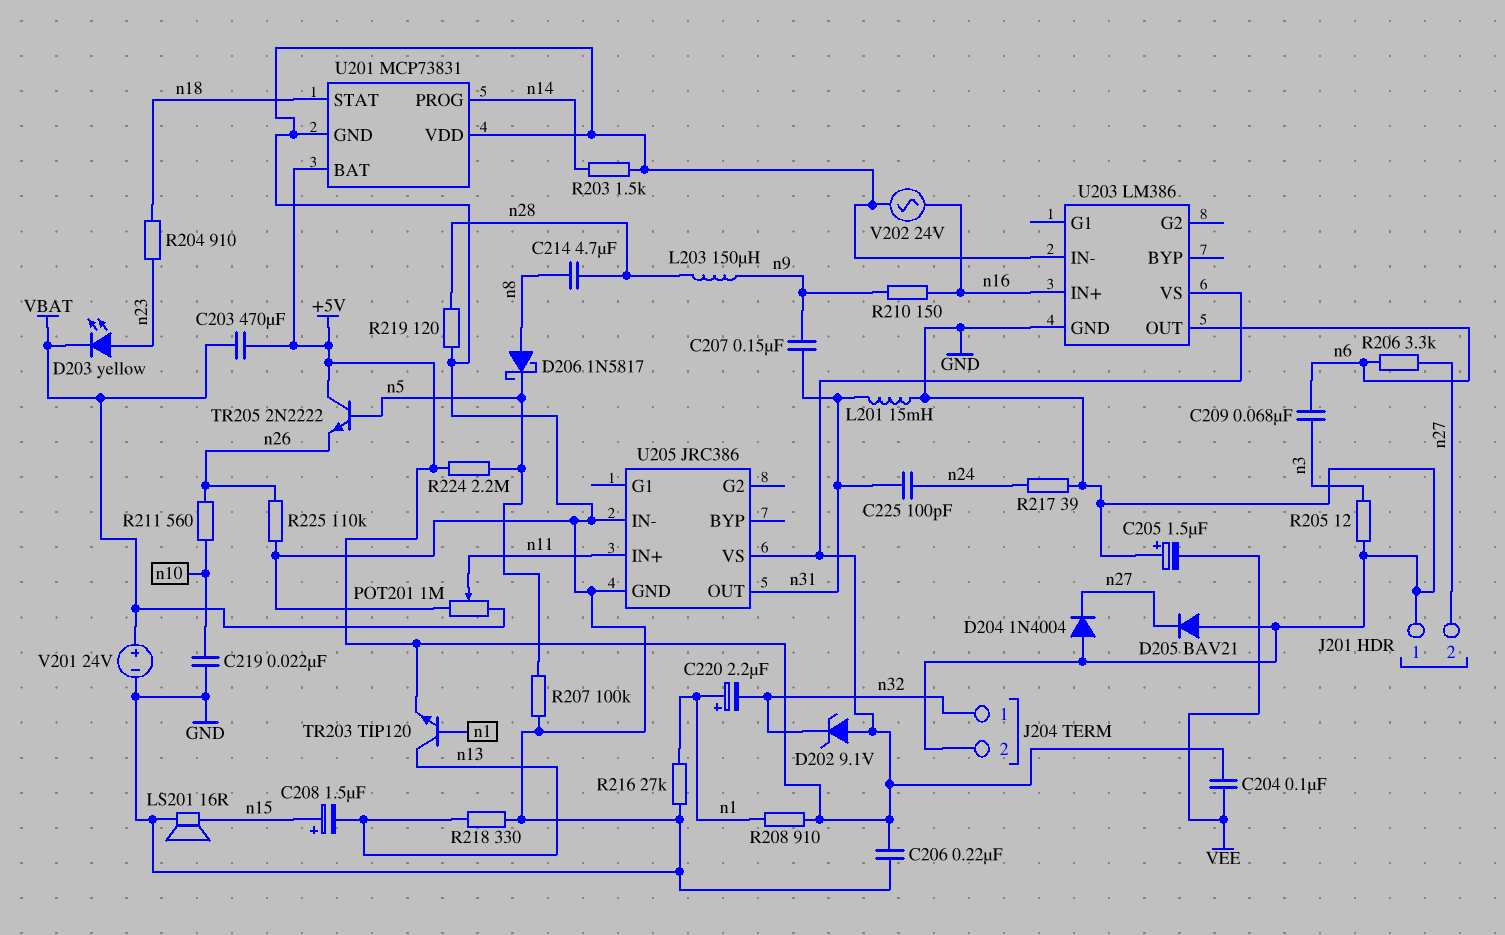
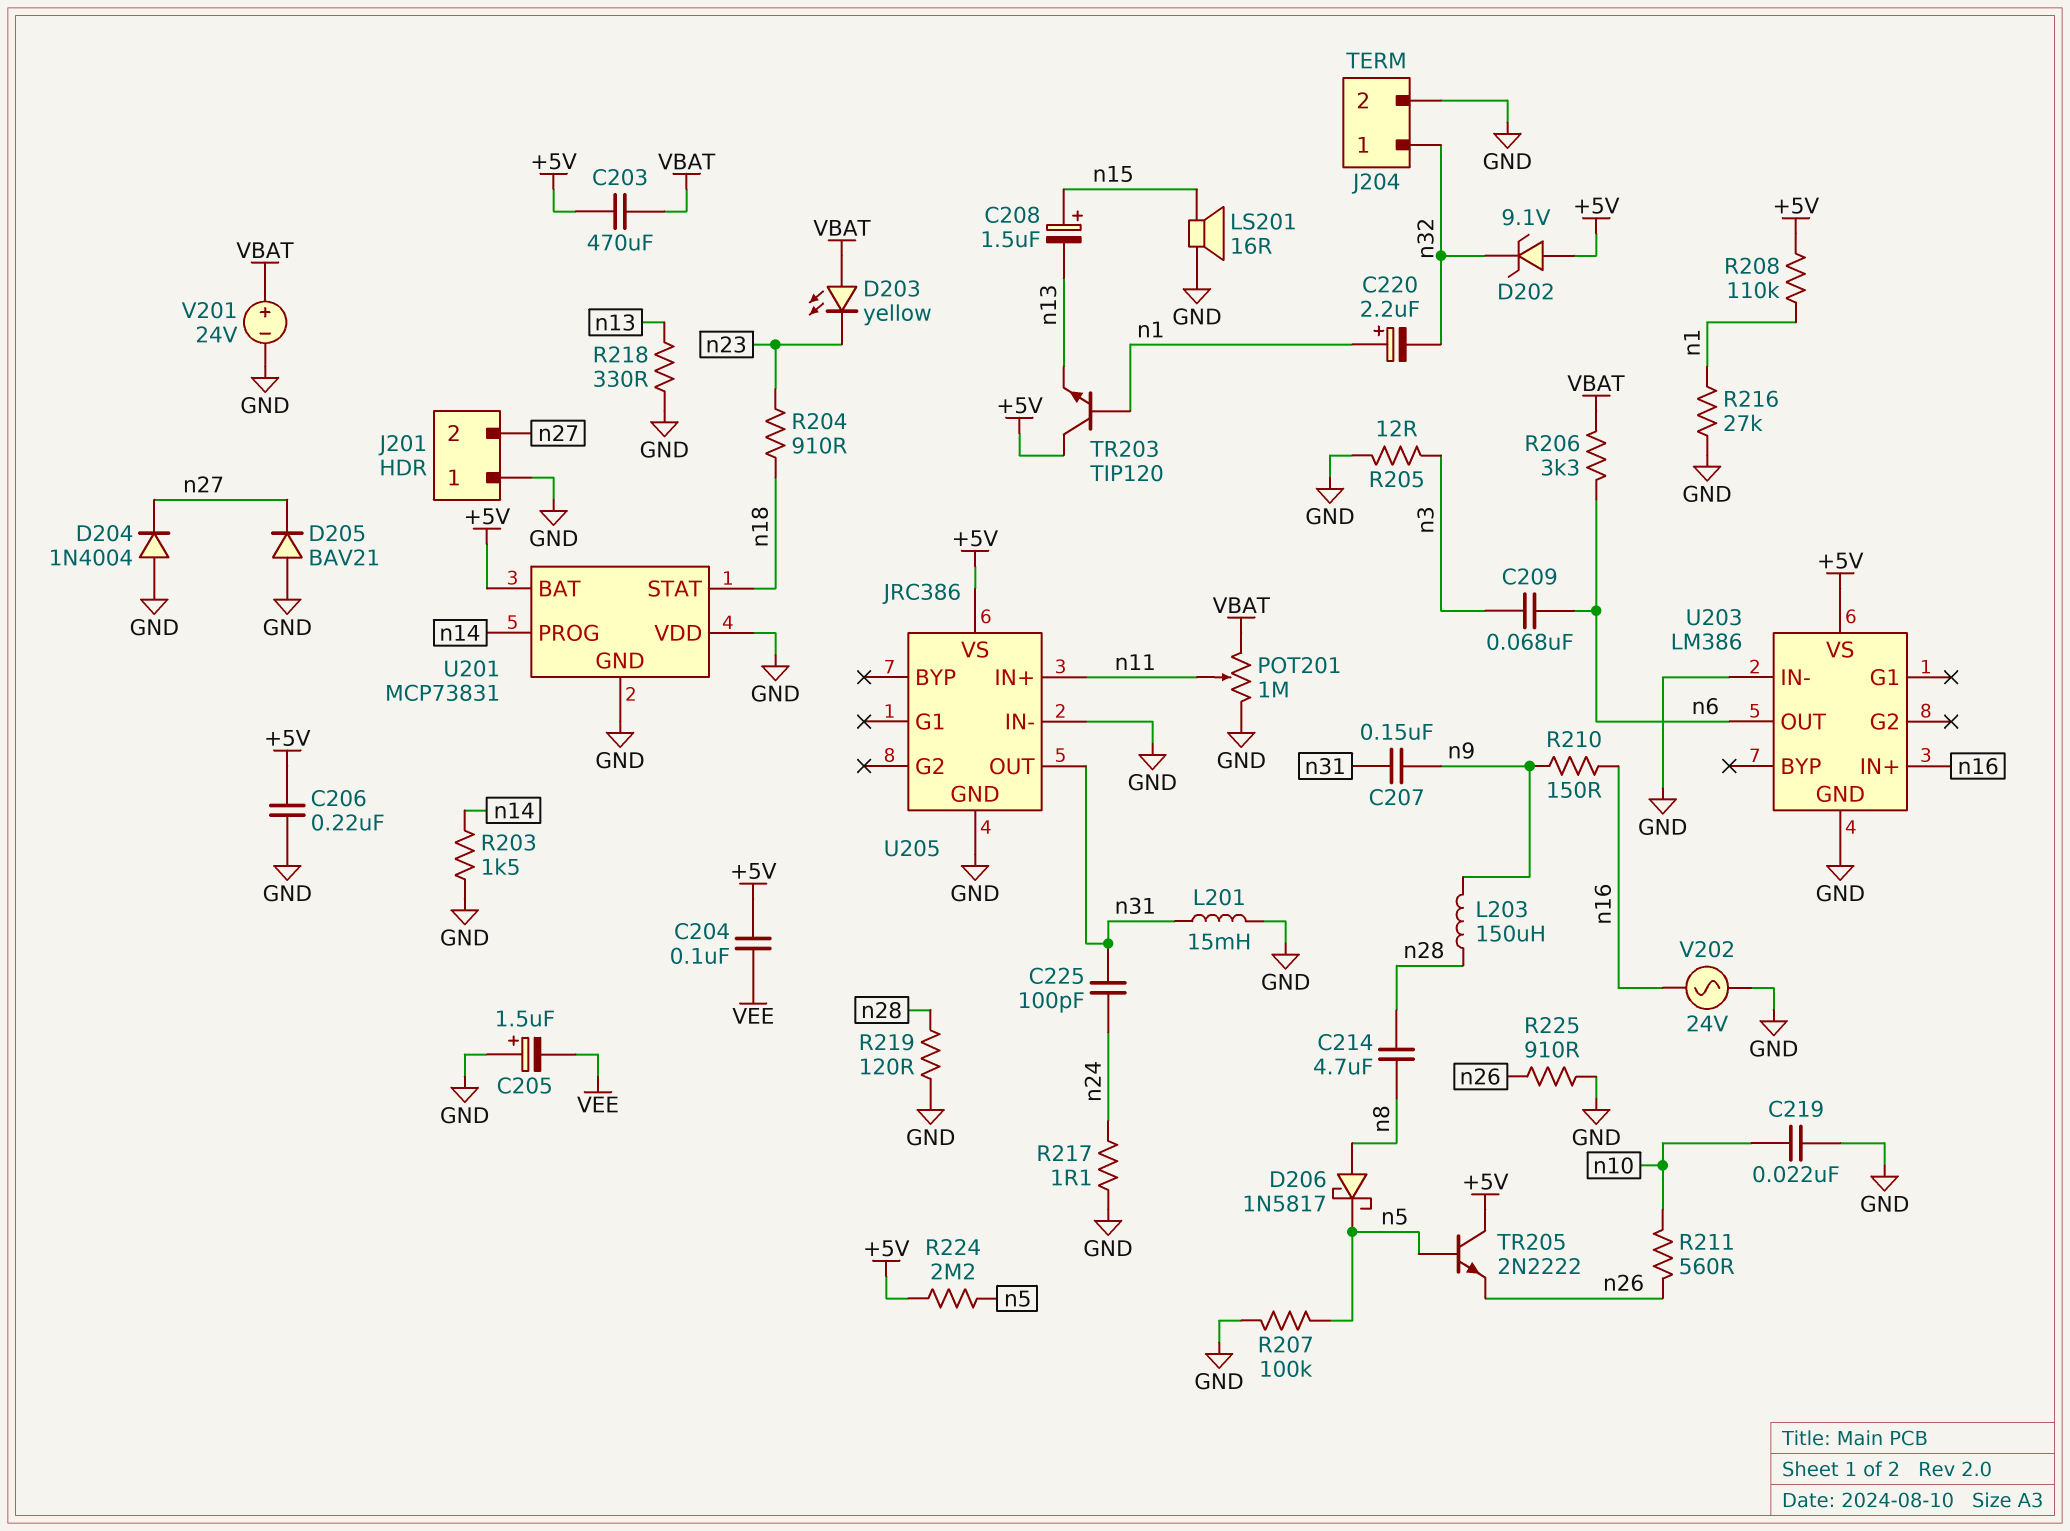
D203: LED yellow (A n23, K VBAT) -> LED yellow (A VBAT, K n23)
R206: 3.3k (n6, n27) -> 3.3k (VBAT, n6)
R208: 910 (+5V, n1) -> 110k (+5V, n1)
R217: 39 (GND, n24) -> 1.1 (GND, n24)
R225: 110k (GND, n26) -> 910 (GND, n26)
TR203: NPN TIP120 (B n1, C n13, E +5V) -> NPN TIP120 (B n1, C +5V, E n13)

